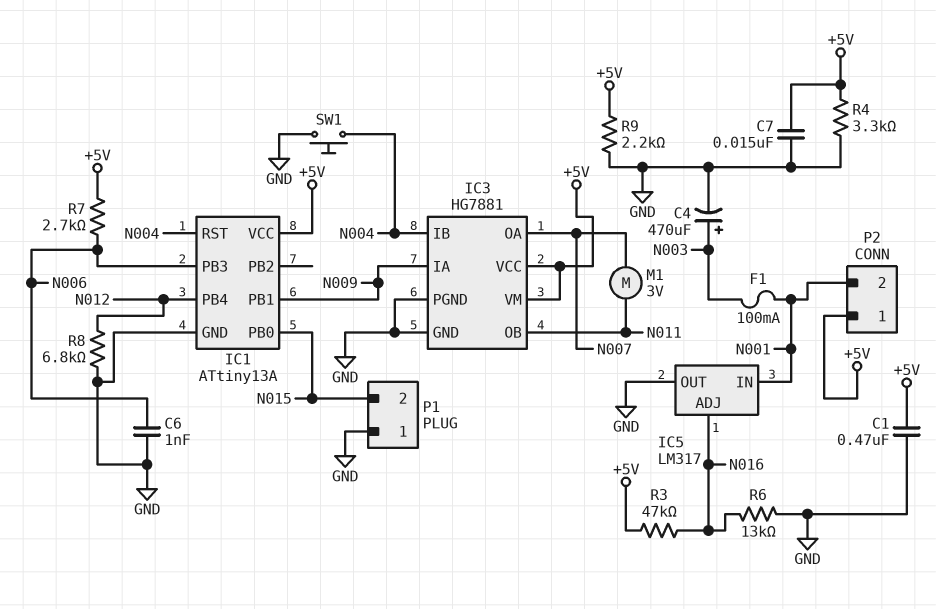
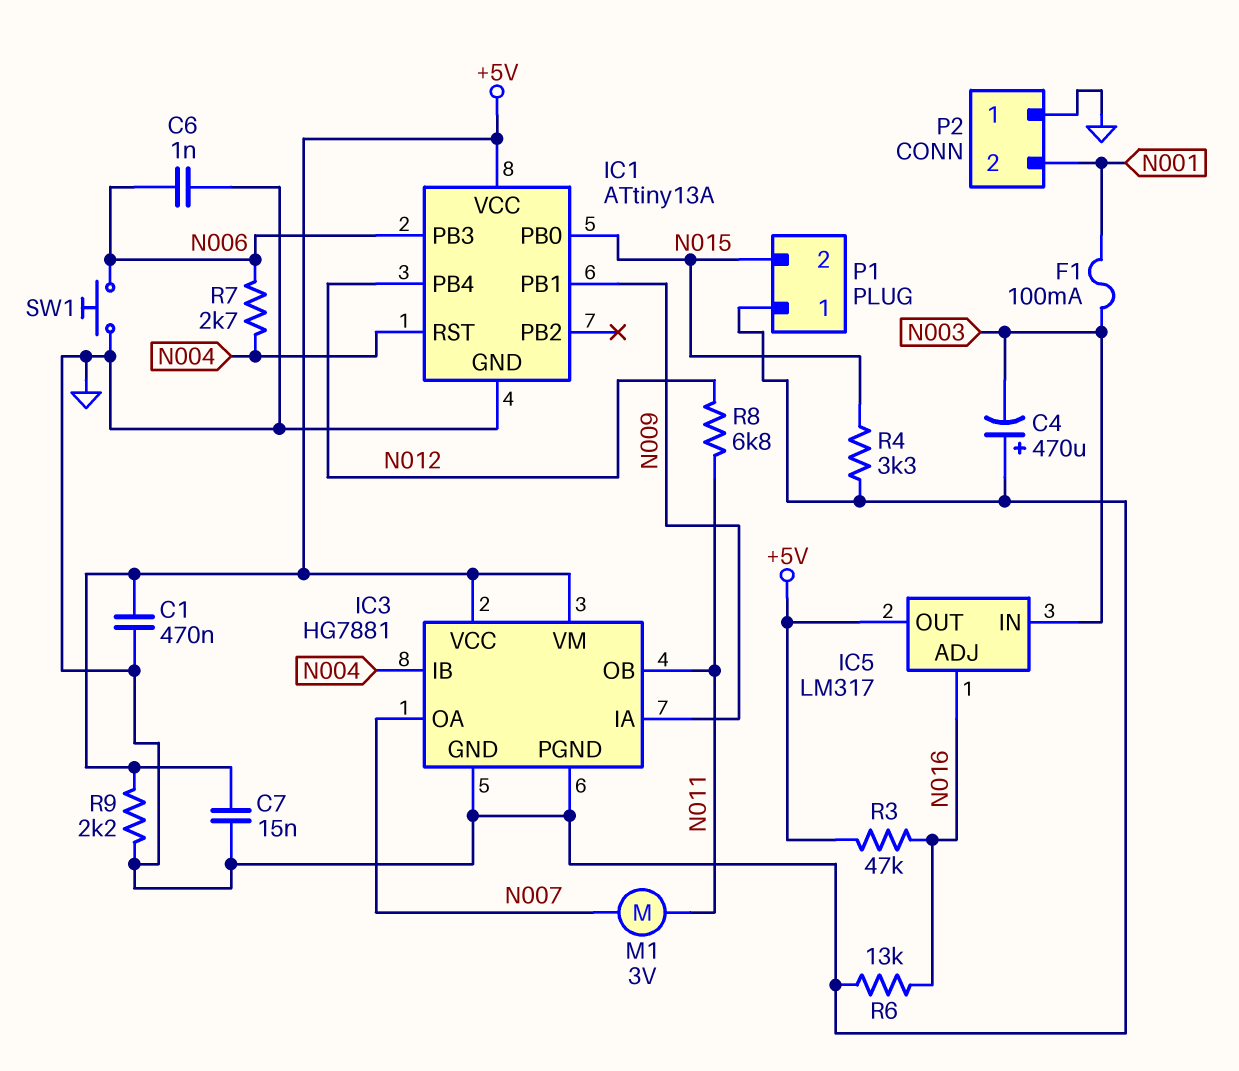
C4: 470uF (plus N003, minus GND) -> 470uF (plus GND, minus N003)
IC5 pin IN: N001 -> N003
IC5 pin OUT: GND -> +5V
P2 pin 1: +5V -> GND
R4: 3.3k (+5V, GND) -> 3.3k (GND, N015)
R7: 2.7k (+5V, N006) -> 2.7k (N004, N006)
R8: 6.8k (GND, N012) -> 6.8k (N011, N012)
SW1: button (GND, N004) -> button (GND, N006)

